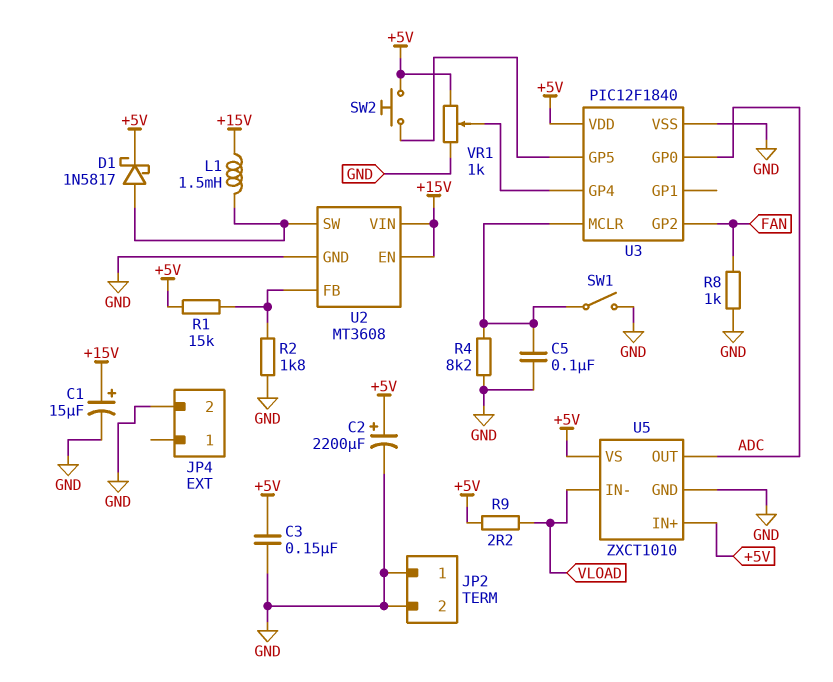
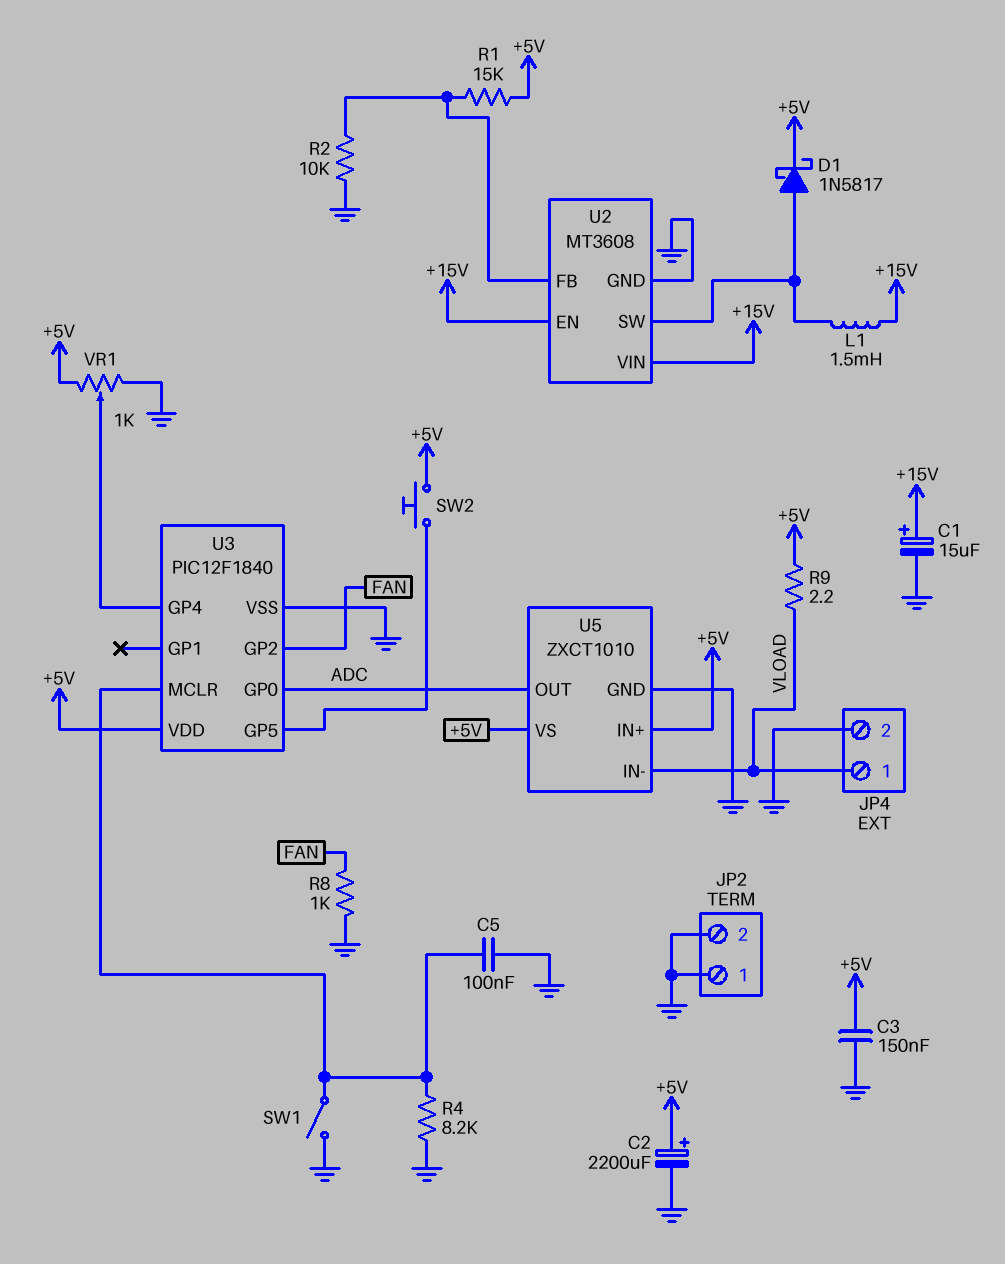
JP4 pin 1: none -> VLOAD
R2: 1.8k (GND, U2/FB) -> 10k (GND, U2/FB)

